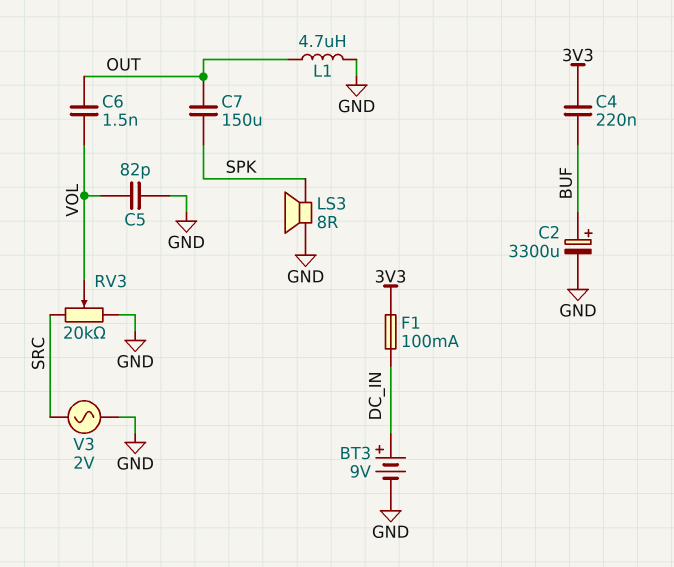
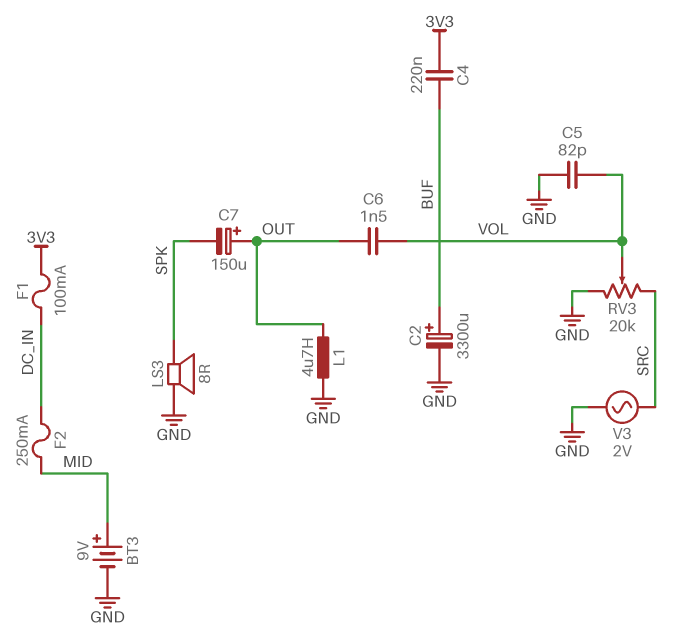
BT3: 9V (plus DC_IN, minus GND) -> 9V (plus MID, minus GND)
C7: 150uF (OUT, SPK) -> 150uF (plus OUT, minus SPK)
F2: none -> 250mA (DC_IN, MID)

